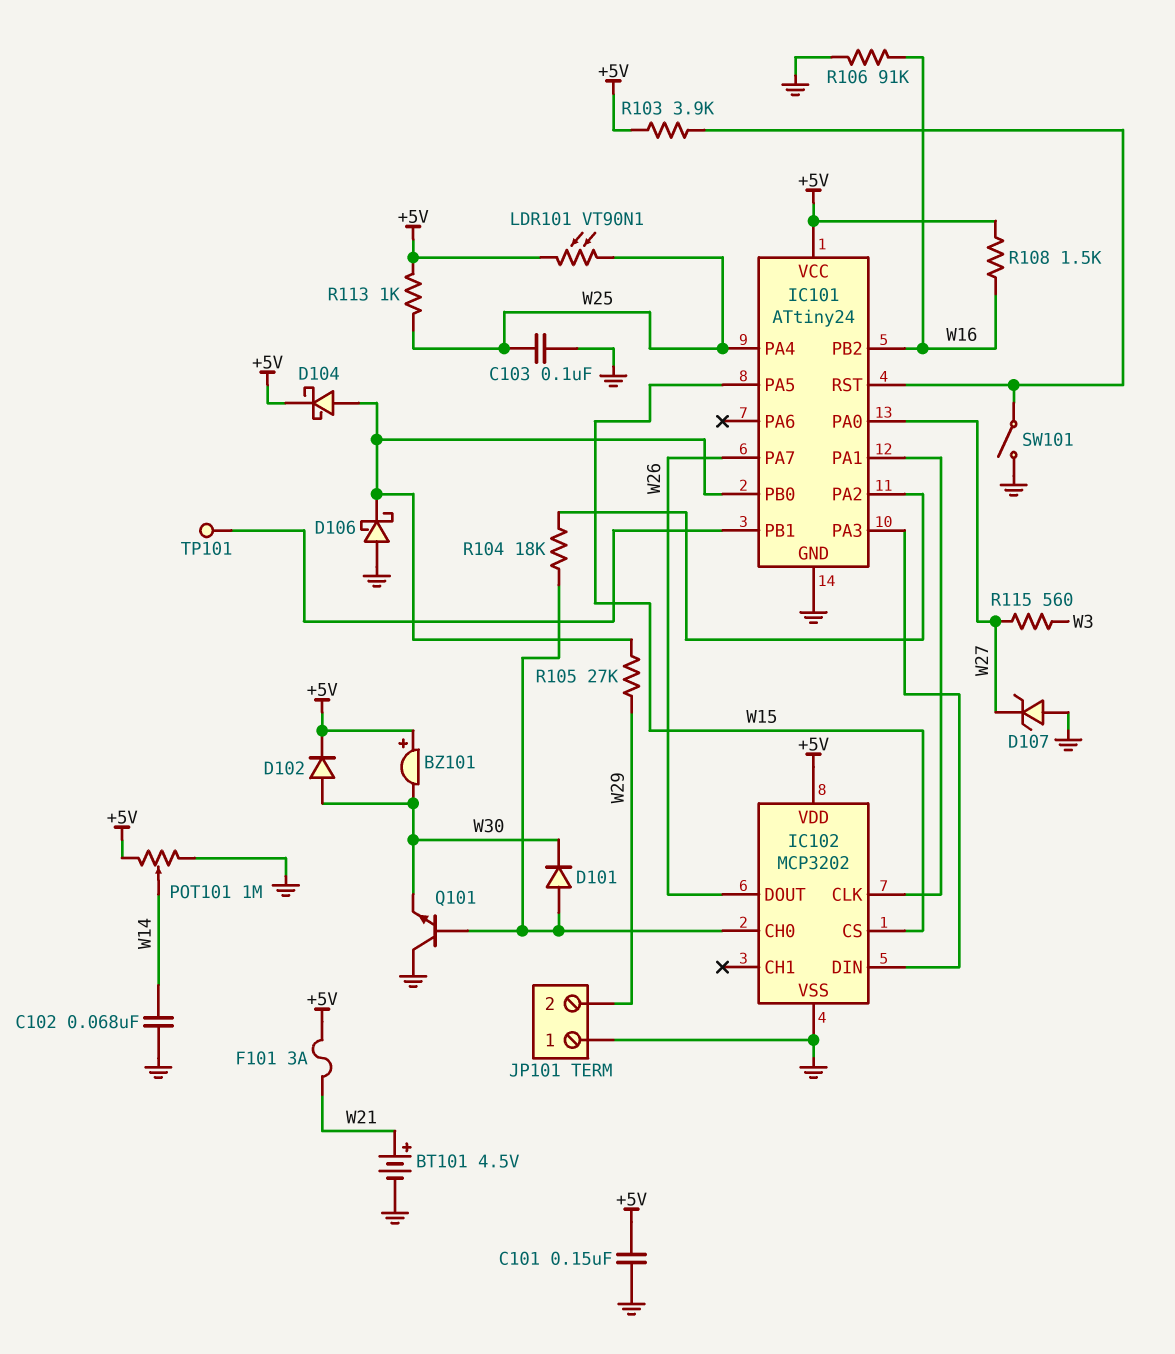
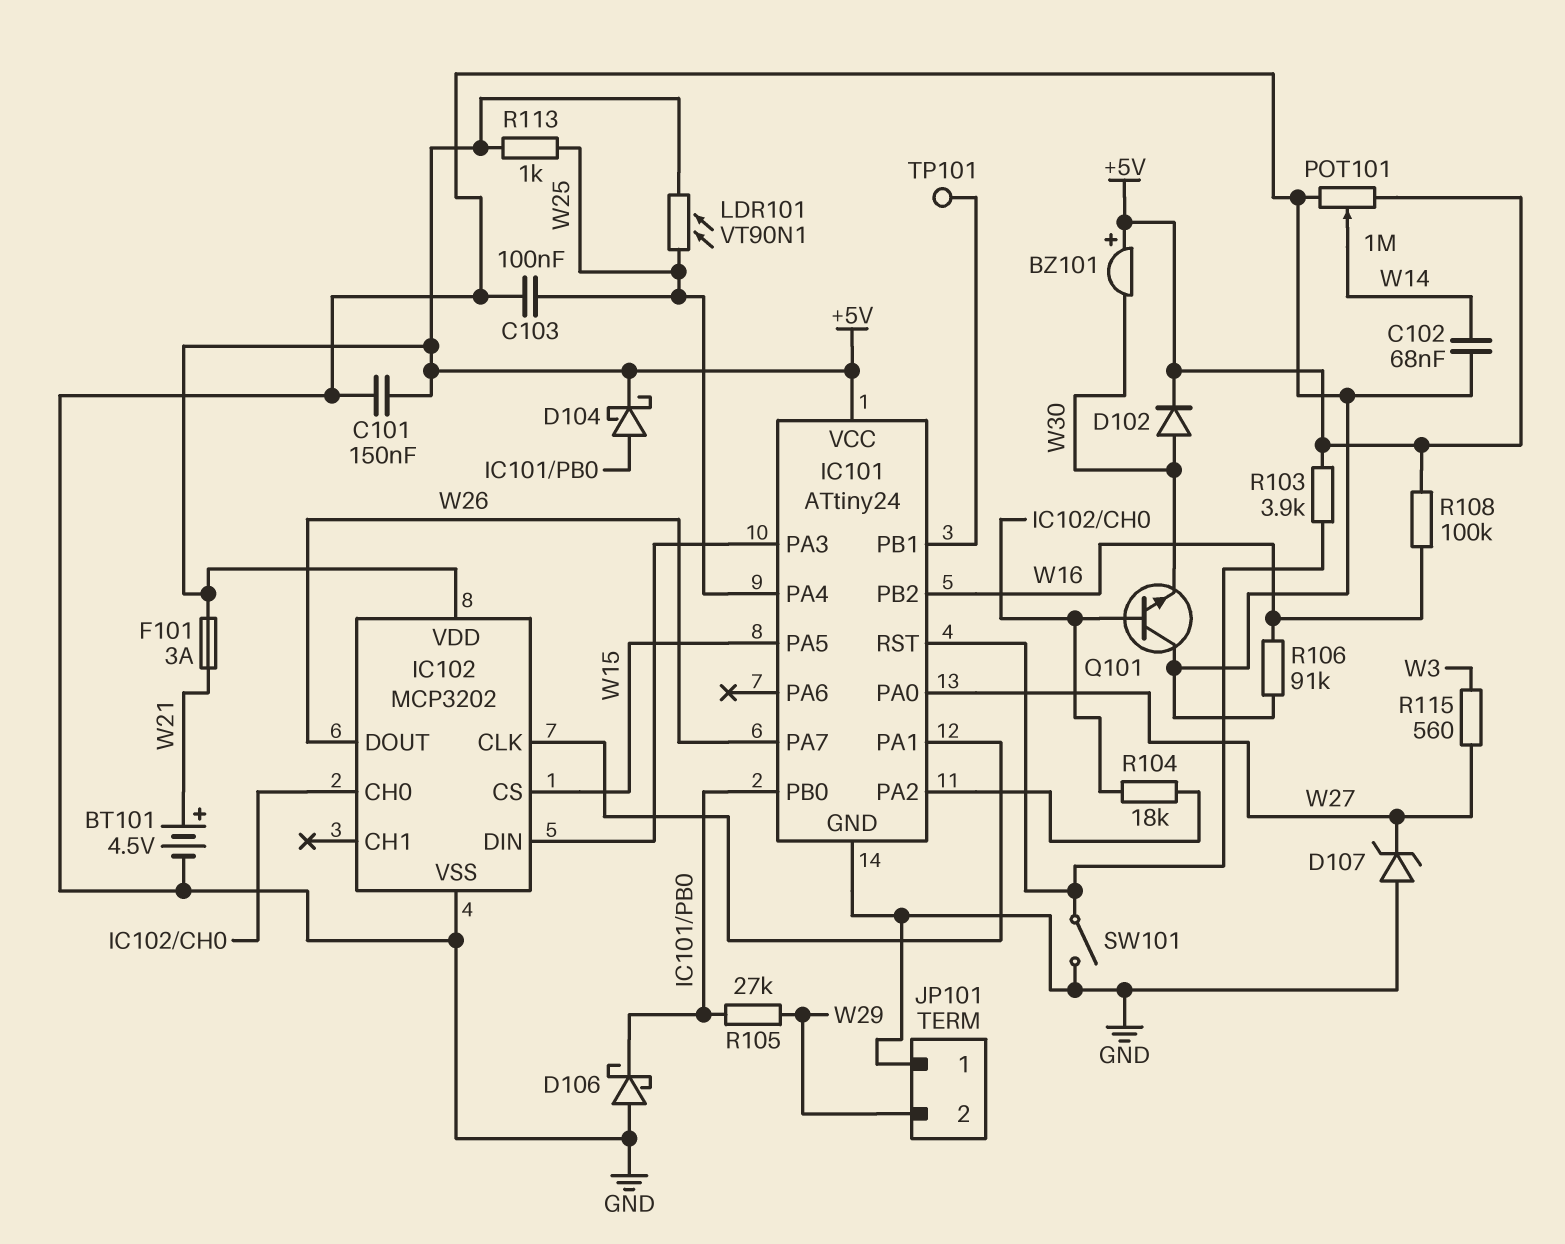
D101: diode (A IC102/CH0, K W30) -> none
R108: 1.5k (+5V, W16) -> 100k (+5V, W16)

